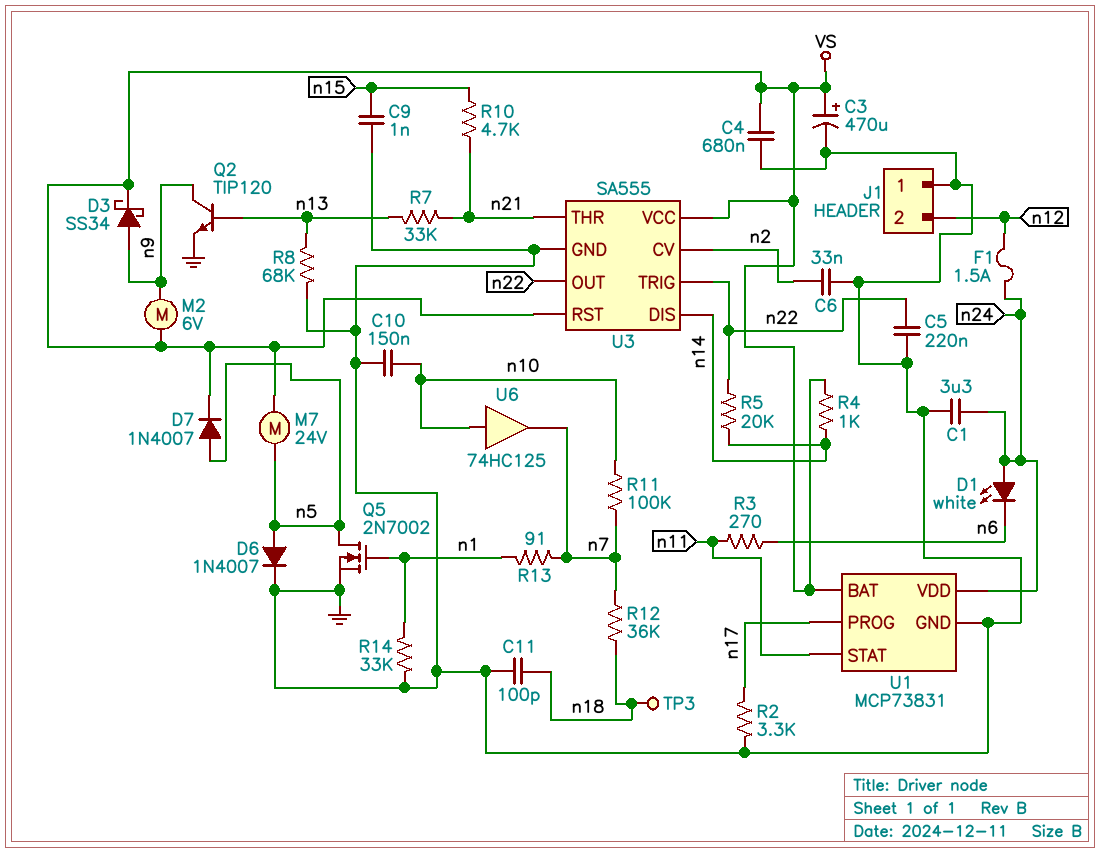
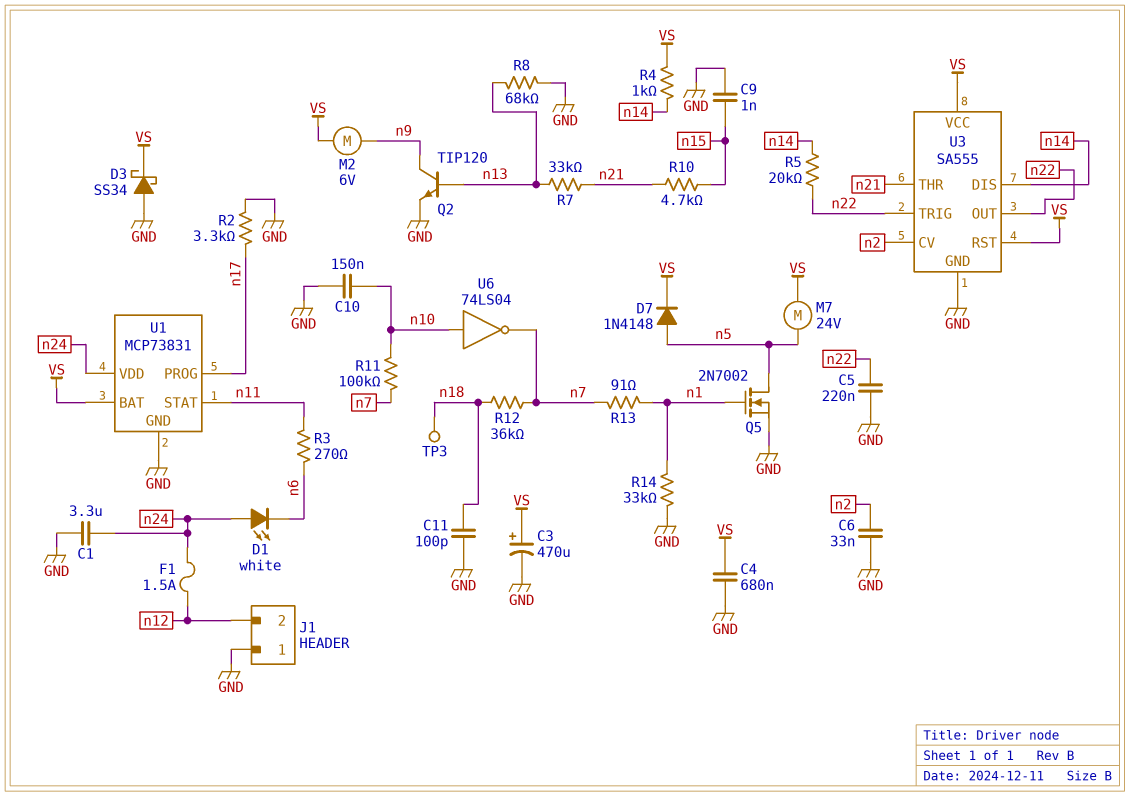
D3: schottky SS34 (A n9, K VS) -> schottky SS34 (A GND, K VS)
D6: diode 1N4007 (A n5, K GND) -> none
D7: diode 1N4007 (A n5, K VS) -> diode 1N4148 (A n5, K VS)
U6: buffer 74HC125 (in n10, out n7) -> NOT 74LS04 (in n10, out n7)

